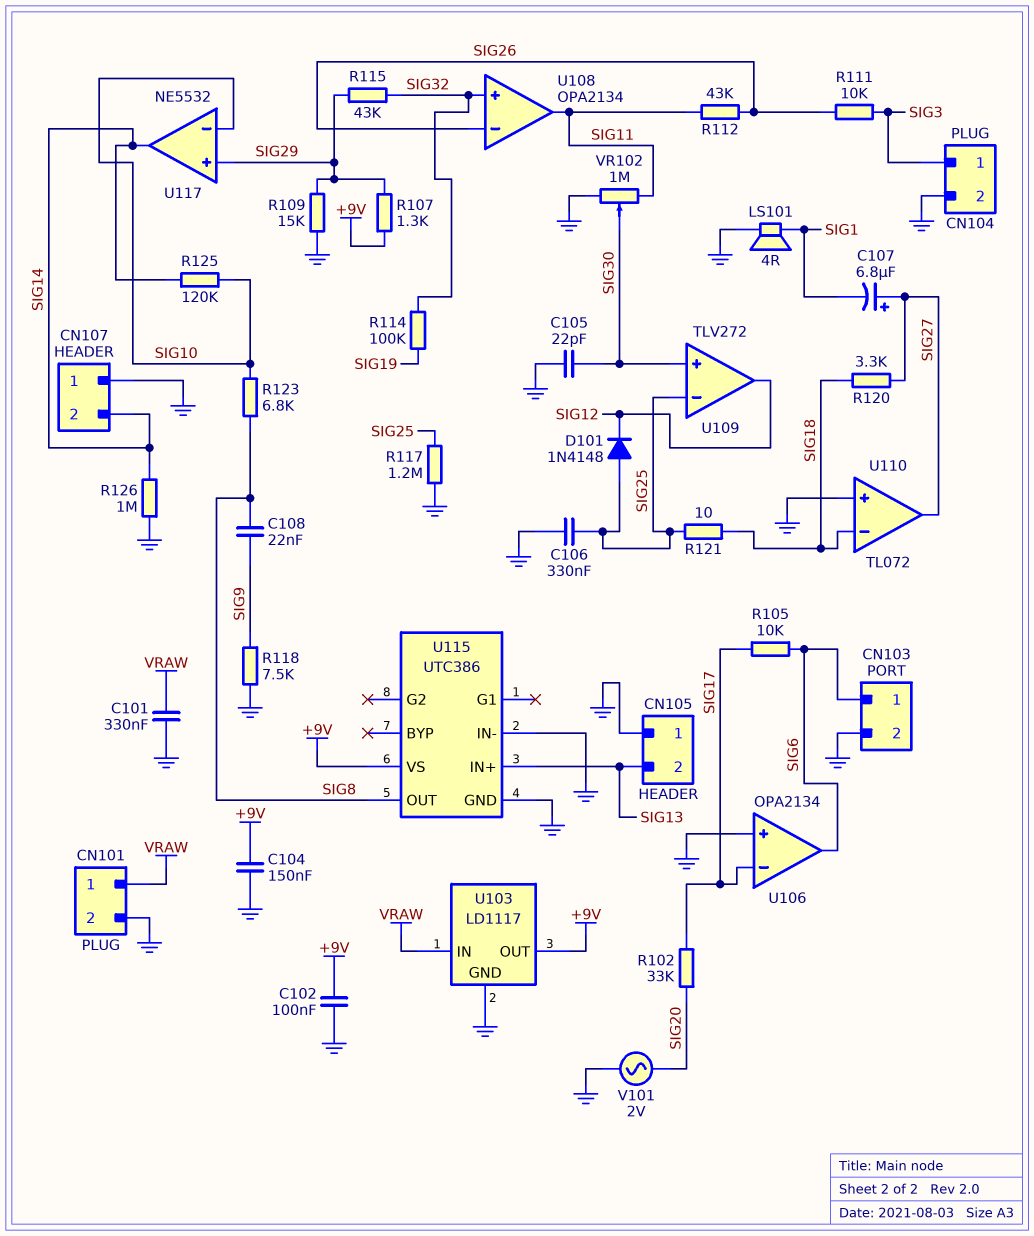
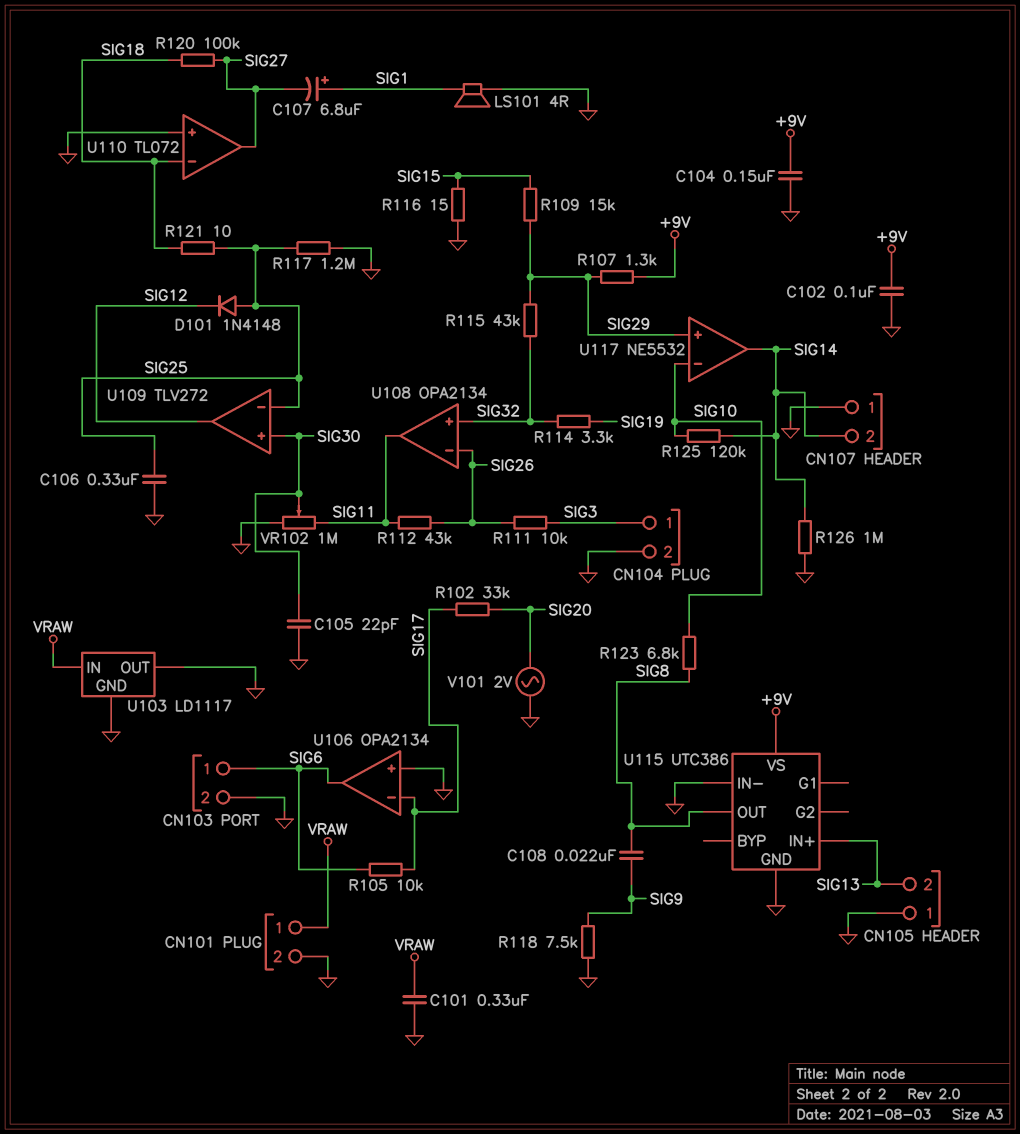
C107: 6.8uF (plus SIG27, minus SIG1) -> 6.8uF (plus SIG1, minus SIG27)
R109: 15k (GND, SIG29) -> 15k (SIG15, SIG29)
R114: 100k (SIG19, SIG32) -> 3.3k (SIG19, SIG32)
R116: none -> 15 (GND, SIG15)
R120: 3.3k (SIG18, SIG27) -> 100k (SIG18, SIG27)
U103 pin OUT: +9V -> GND

